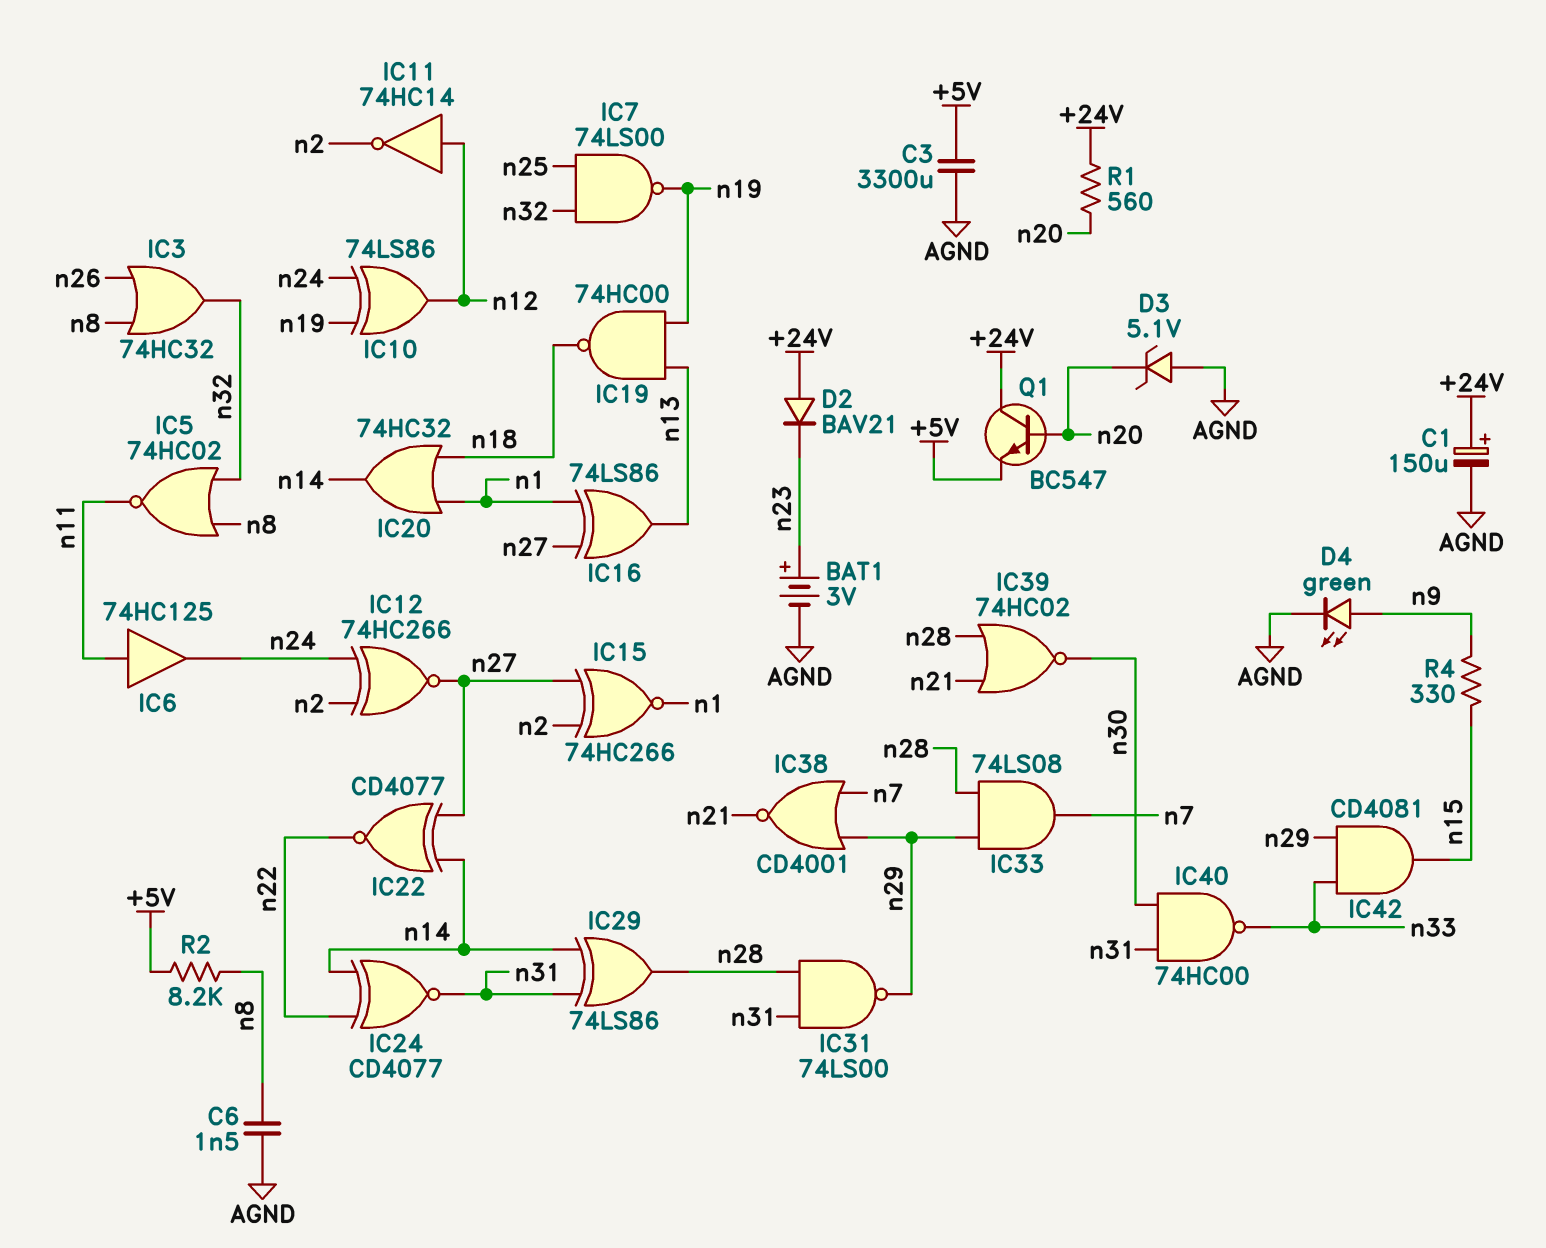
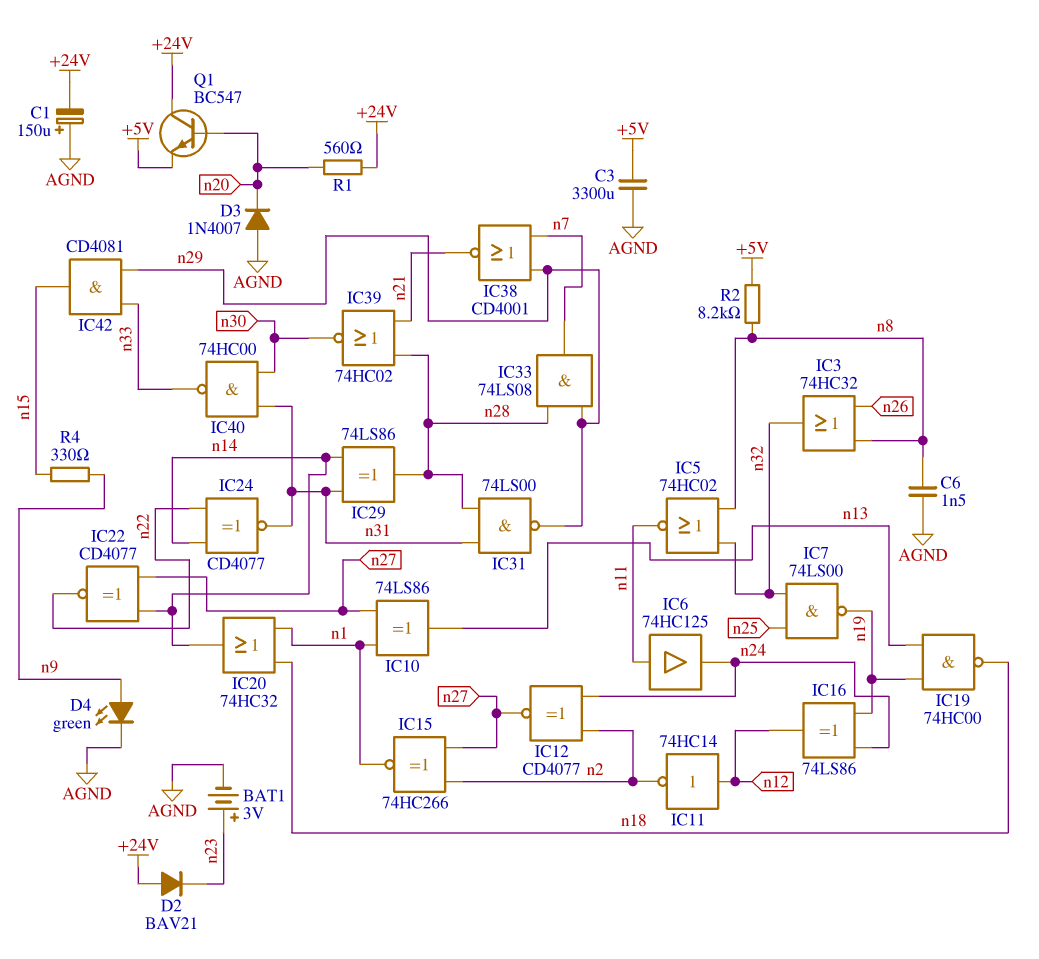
C1: 150uF (plus +24V, minus AGND) -> 150uF (plus AGND, minus +24V)
D3: zener 5.1V (A AGND, K n20) -> diode 1N4007 (A AGND, K n20)
IC10: XOR 74LS86 (in n19, in n24, out n12) -> XOR 74LS86 (in n1, in n27, out n13)
IC12: XNOR 74HC266 (in n2, in n24, out n27) -> XNOR CD4077 (in n2, in n24, out n27)
IC16: XOR 74LS86 (in n1, in n27, out n13) -> XOR 74LS86 (in n19, in n24, out n12)

